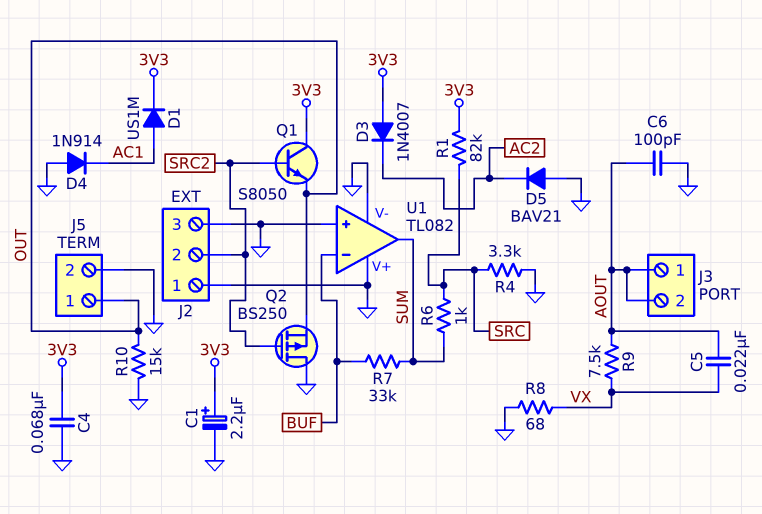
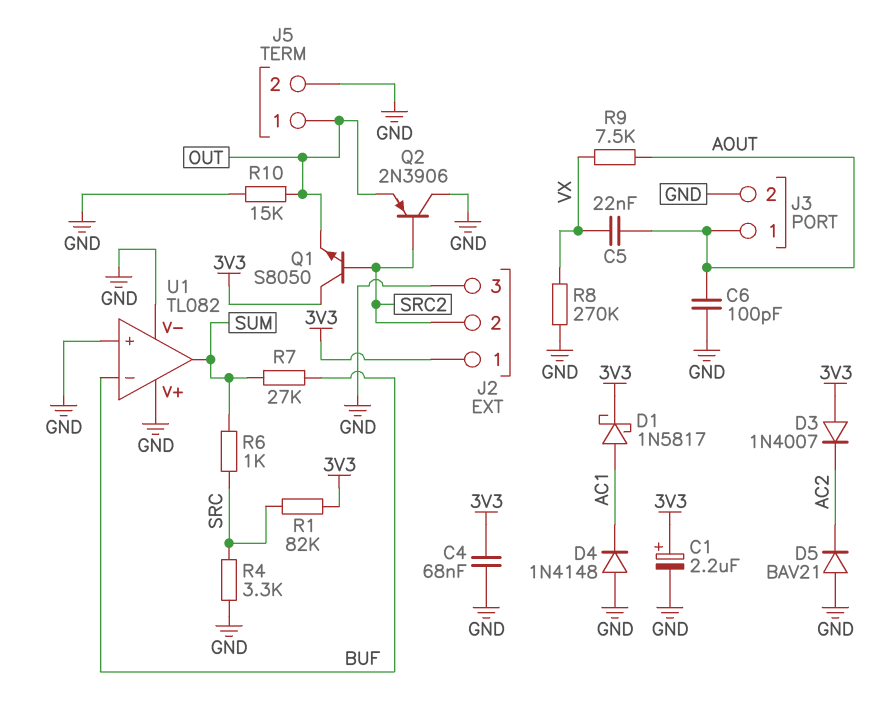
D1: diode US1M (A AC1, K 3V3) -> schottky 1N5817 (A AC1, K 3V3)
D4: diode 1N914 (A GND, K AC1) -> diode 1N4148 (A GND, K AC1)
J2 pin 1: GND -> 3V3
J3 pin 2: AOUT -> GND
Q2: PMOS BS250 (G SRC2, D GND, S OUT) -> PNP 2N3906 (B SRC2, C GND, E OUT)
R7: 33k (BUF, SUM) -> 27k (BUF, SUM)
R8: 68 (GND, VX) -> 270k (GND, VX)

